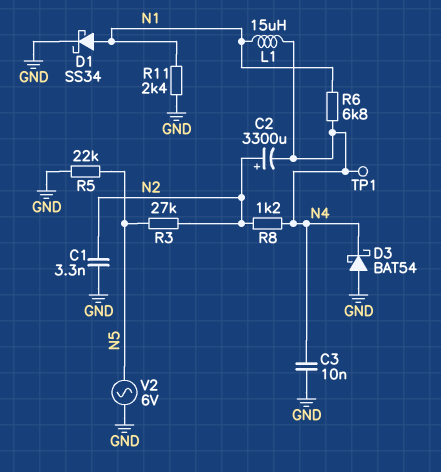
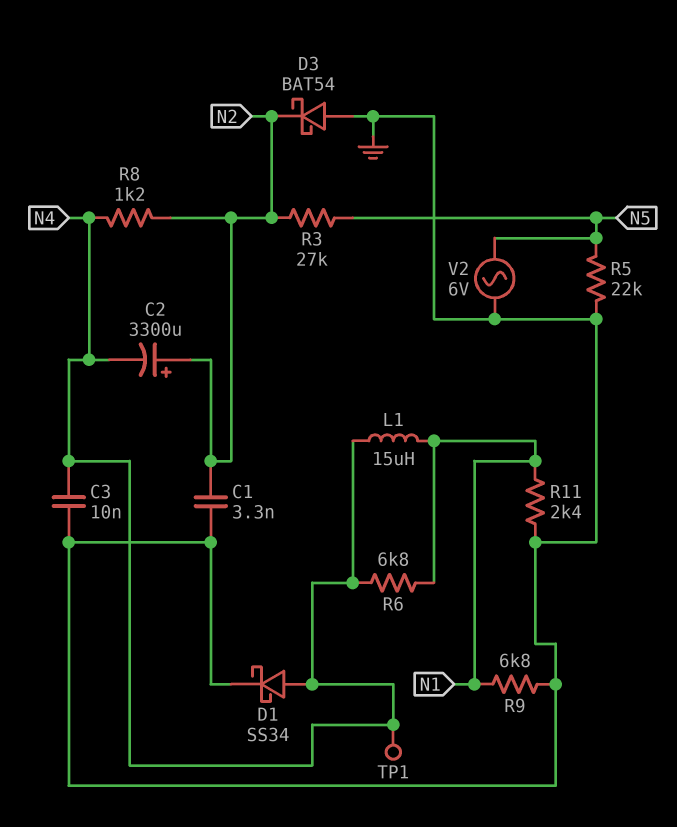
D1: schottky SS34 (A N1, K GND) -> schottky SS34 (A N4, K GND)
D3: schottky BAT54 (A GND, K N4) -> schottky BAT54 (A GND, K N2)
R9: none -> 6.8k (GND, N1)

